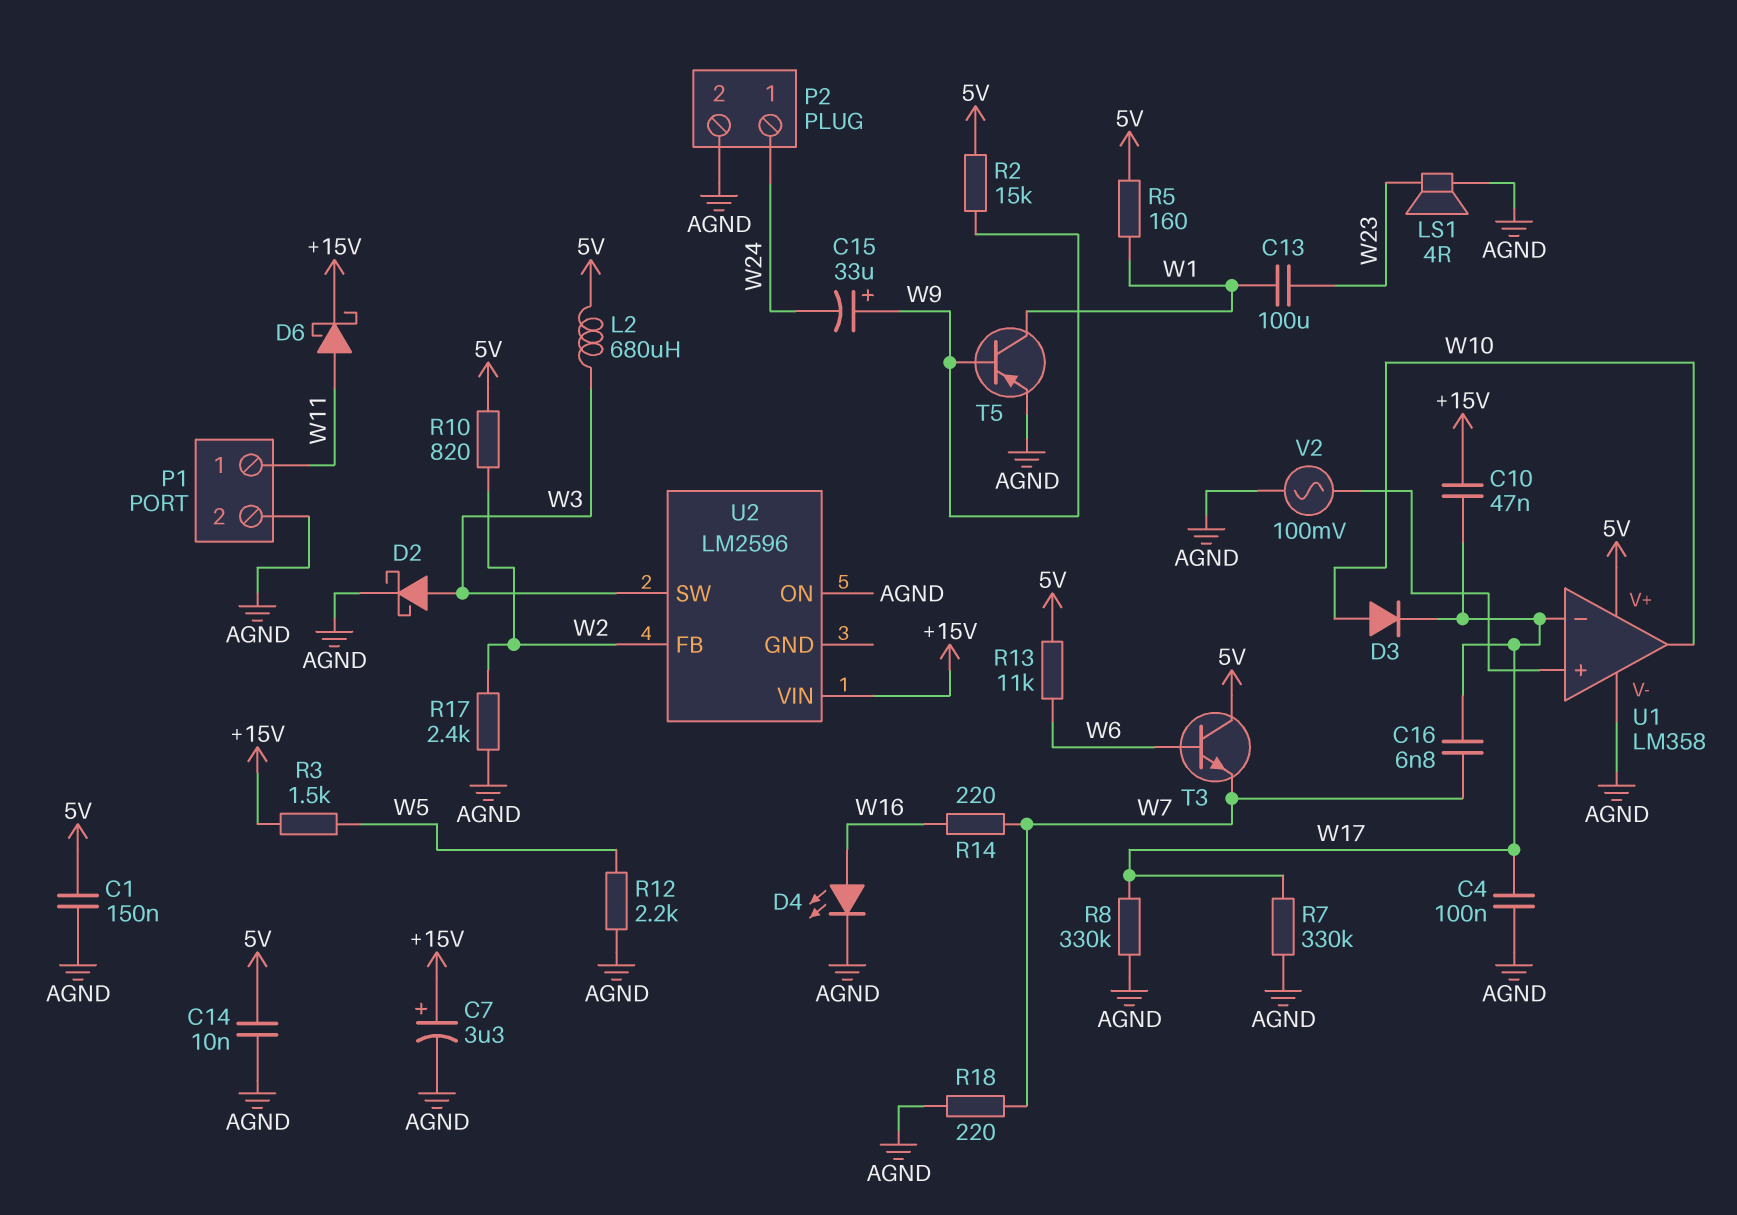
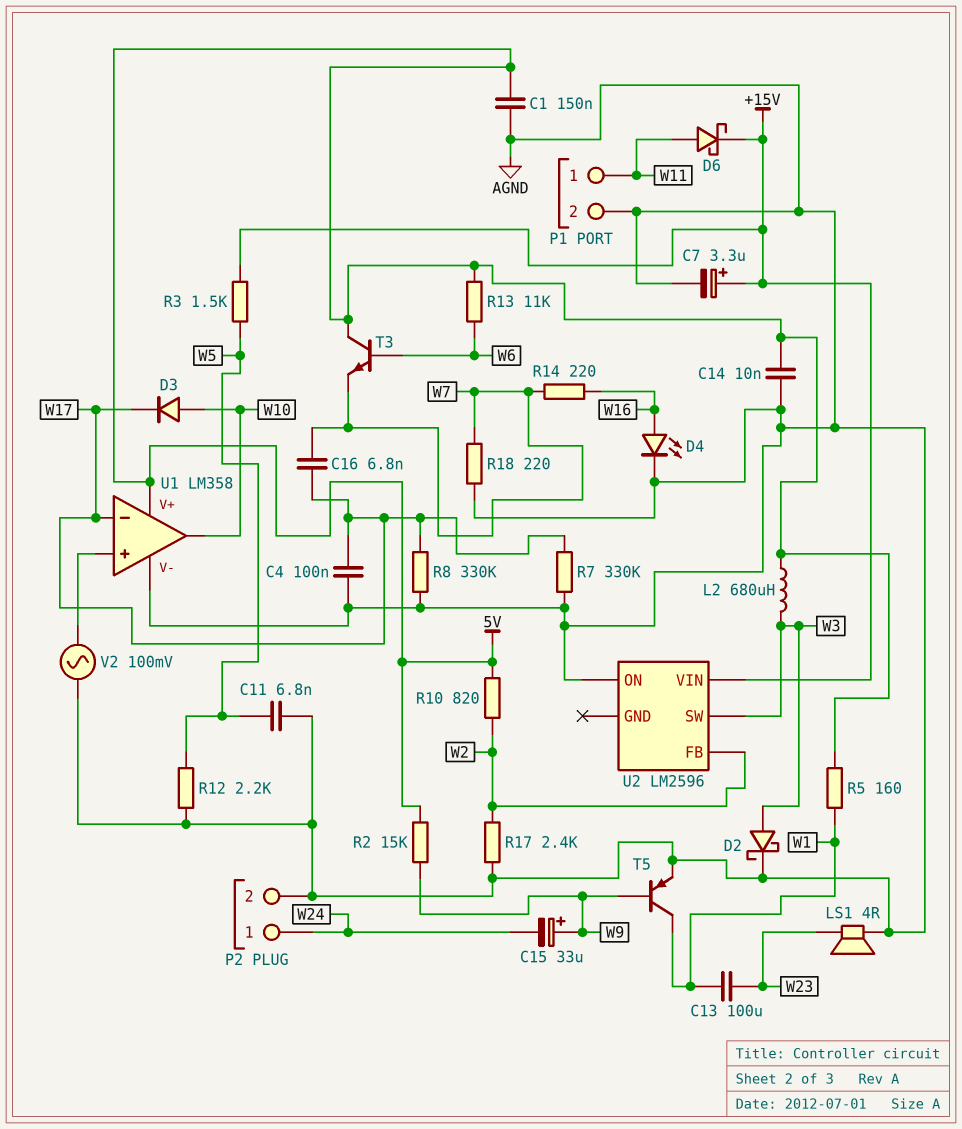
C10: 47nF (+15V, W17) -> none
C11: none -> 6.8nF (AGND, W5)

